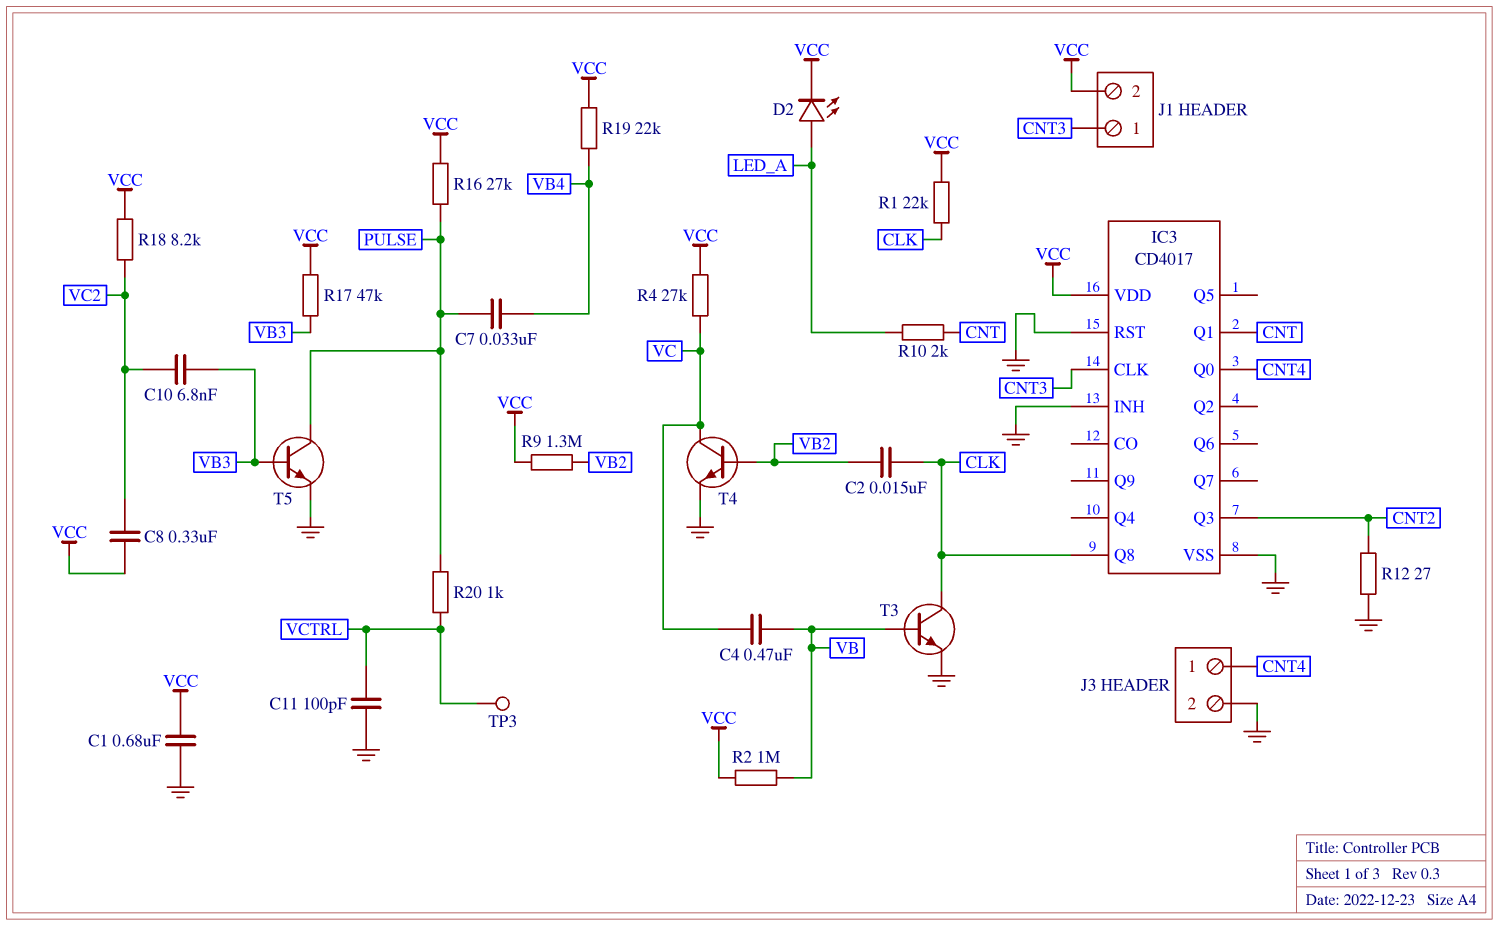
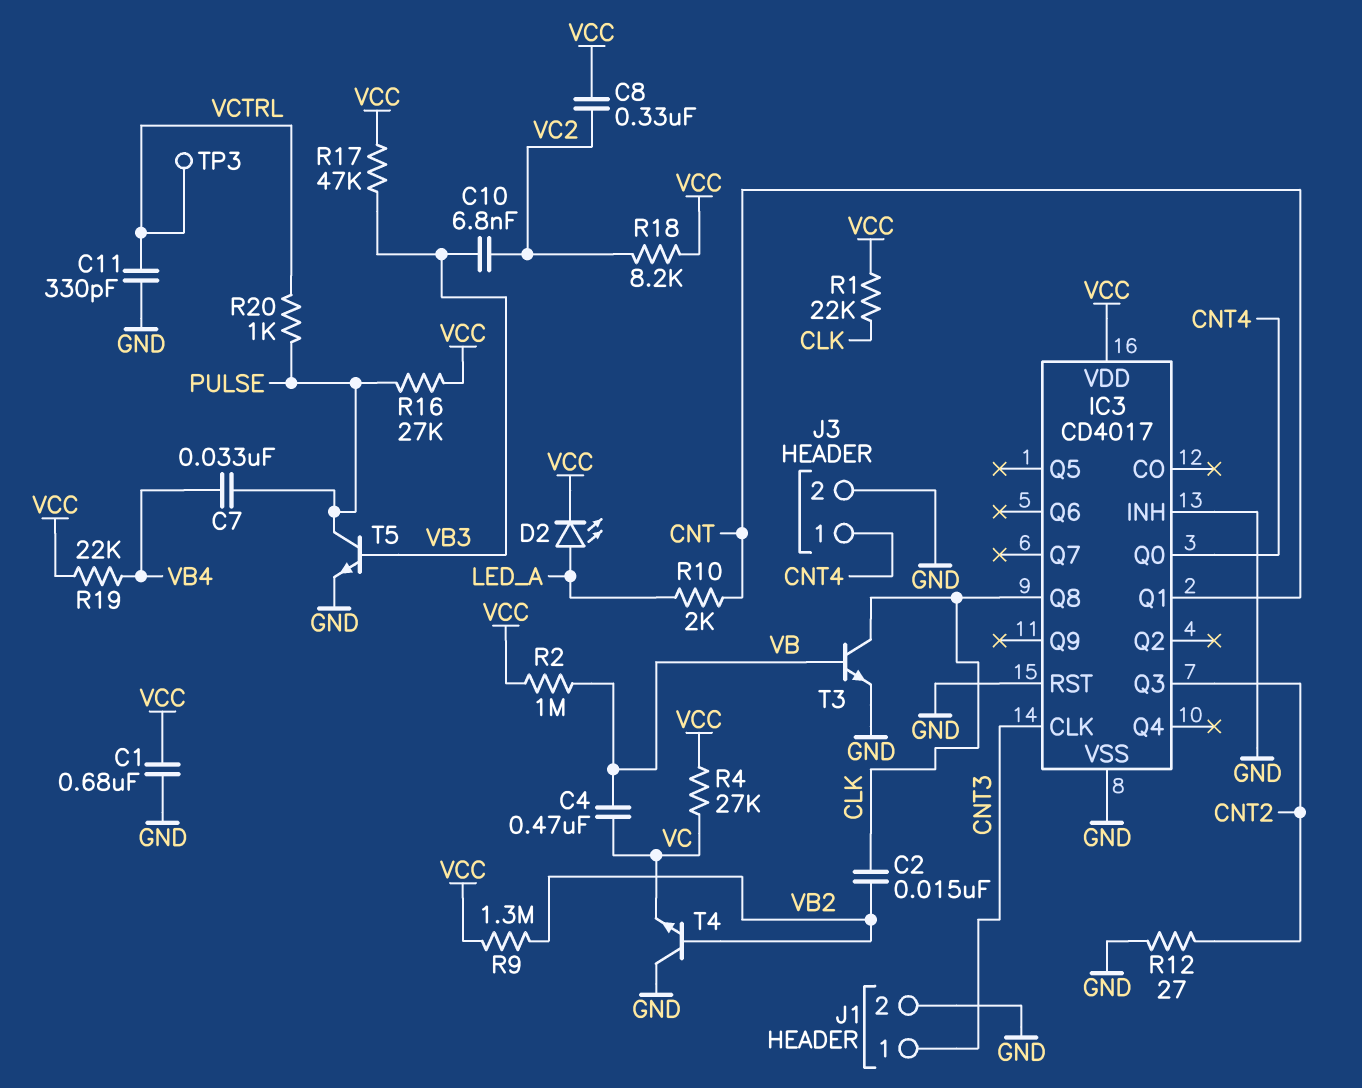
C11: 100pF (GND, VCTRL) -> 330pF (GND, VCTRL)
J1 pin 2: VCC -> GND
T4: NPN (B VB2, C VC, E GND) -> NPN (B VB2, C GND, E VC)

